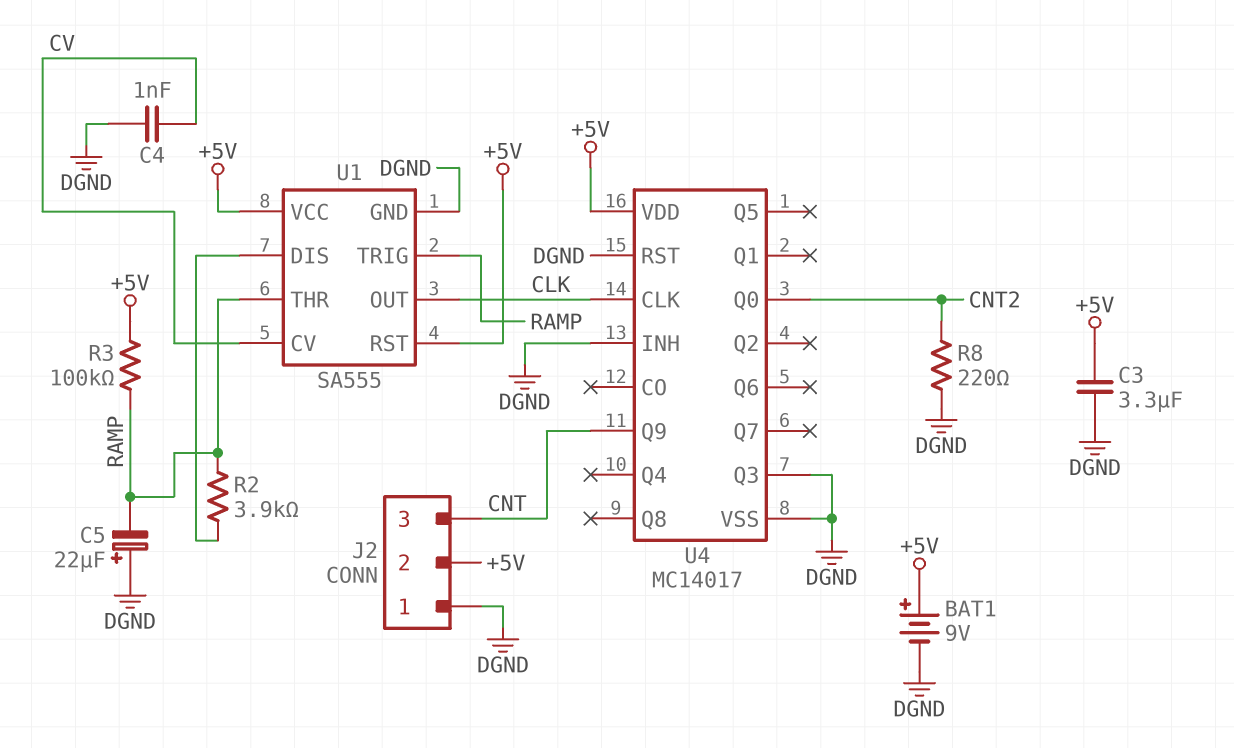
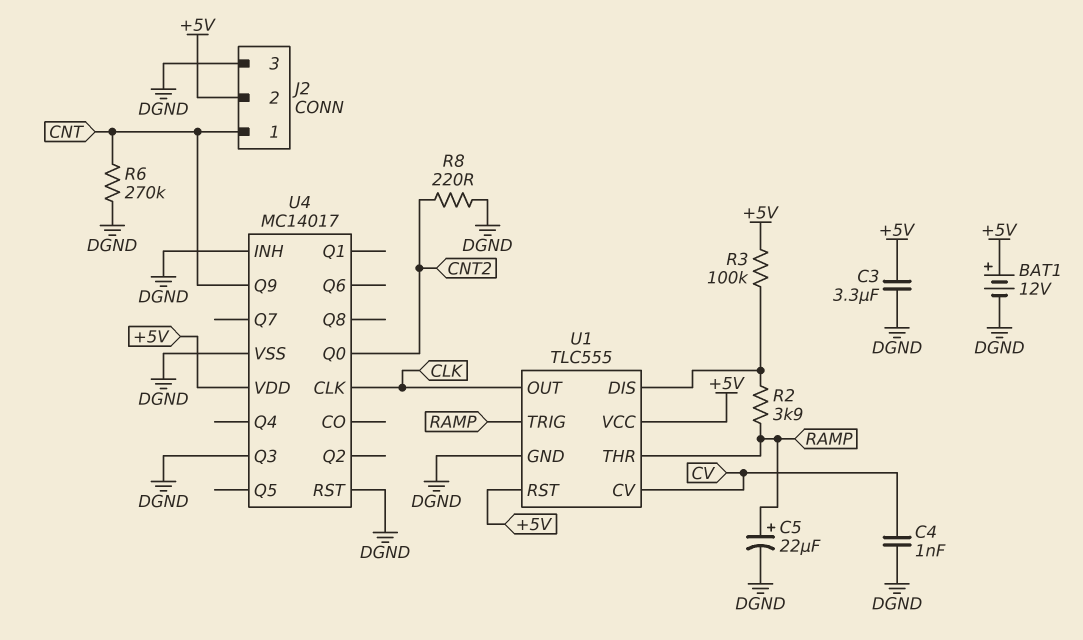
BAT1: 9V (plus +5V, minus DGND) -> 12V (plus +5V, minus DGND)
C5: 22uF (plus DGND, minus RAMP) -> 22uF (plus RAMP, minus DGND)
J2 pin 1: DGND -> CNT
J2 pin 3: CNT -> DGND
R3: 100k (+5V, RAMP) -> 100k (+5V, U1/DIS)
R6: none -> 270k (CNT, DGND)
U1: SA555 -> TLC555

